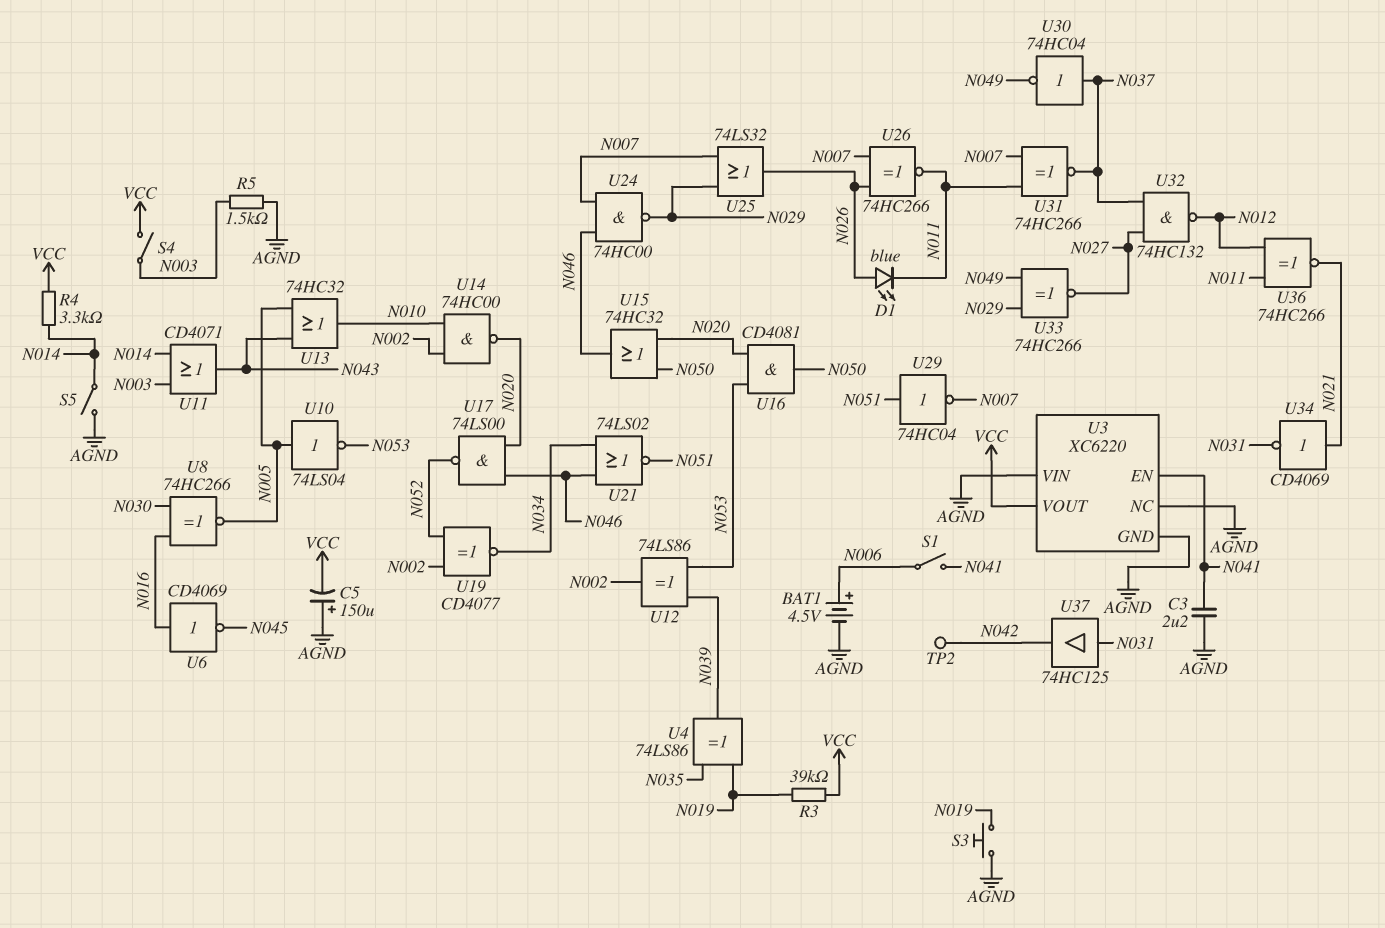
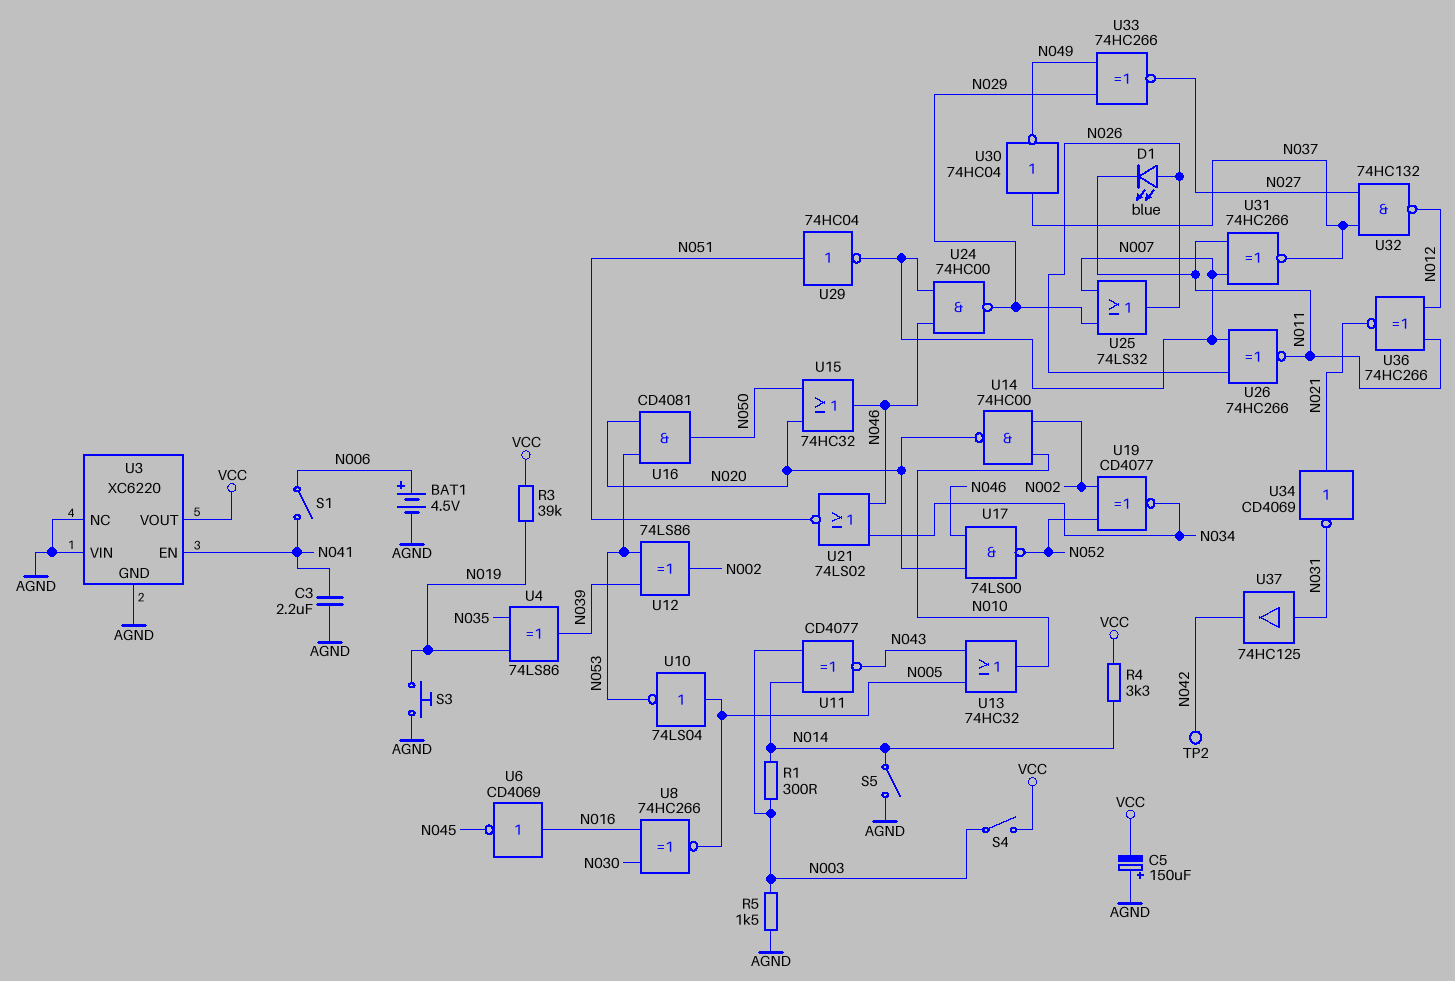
R1: none -> 300 (N003, N014)
U11: OR CD4071 (in N003, in N014, out N043) -> XNOR CD4077 (in N003, in N014, out N043)

